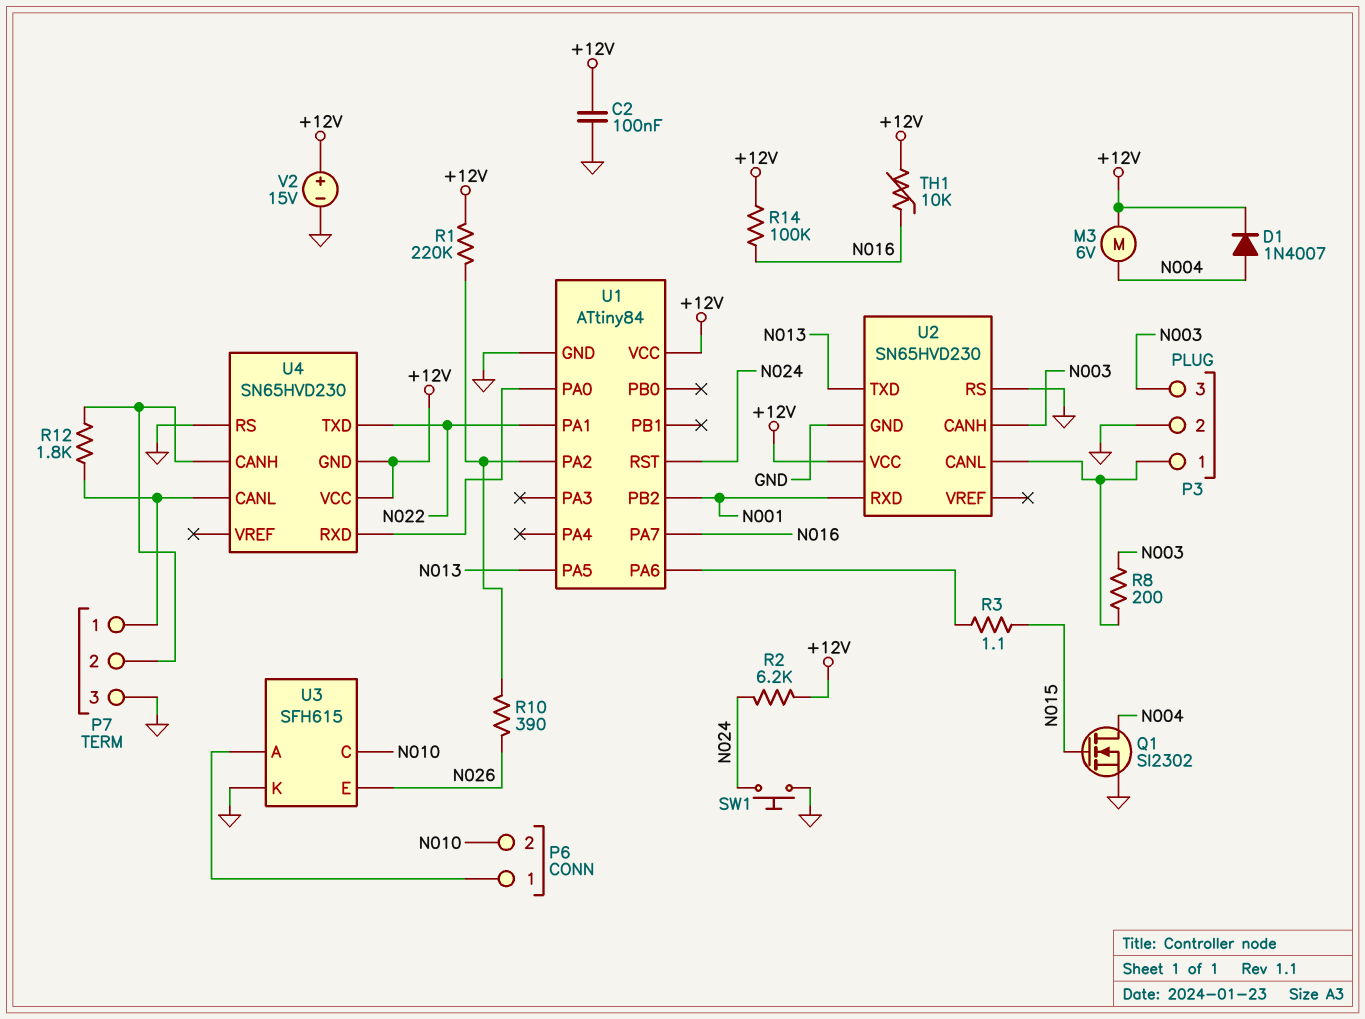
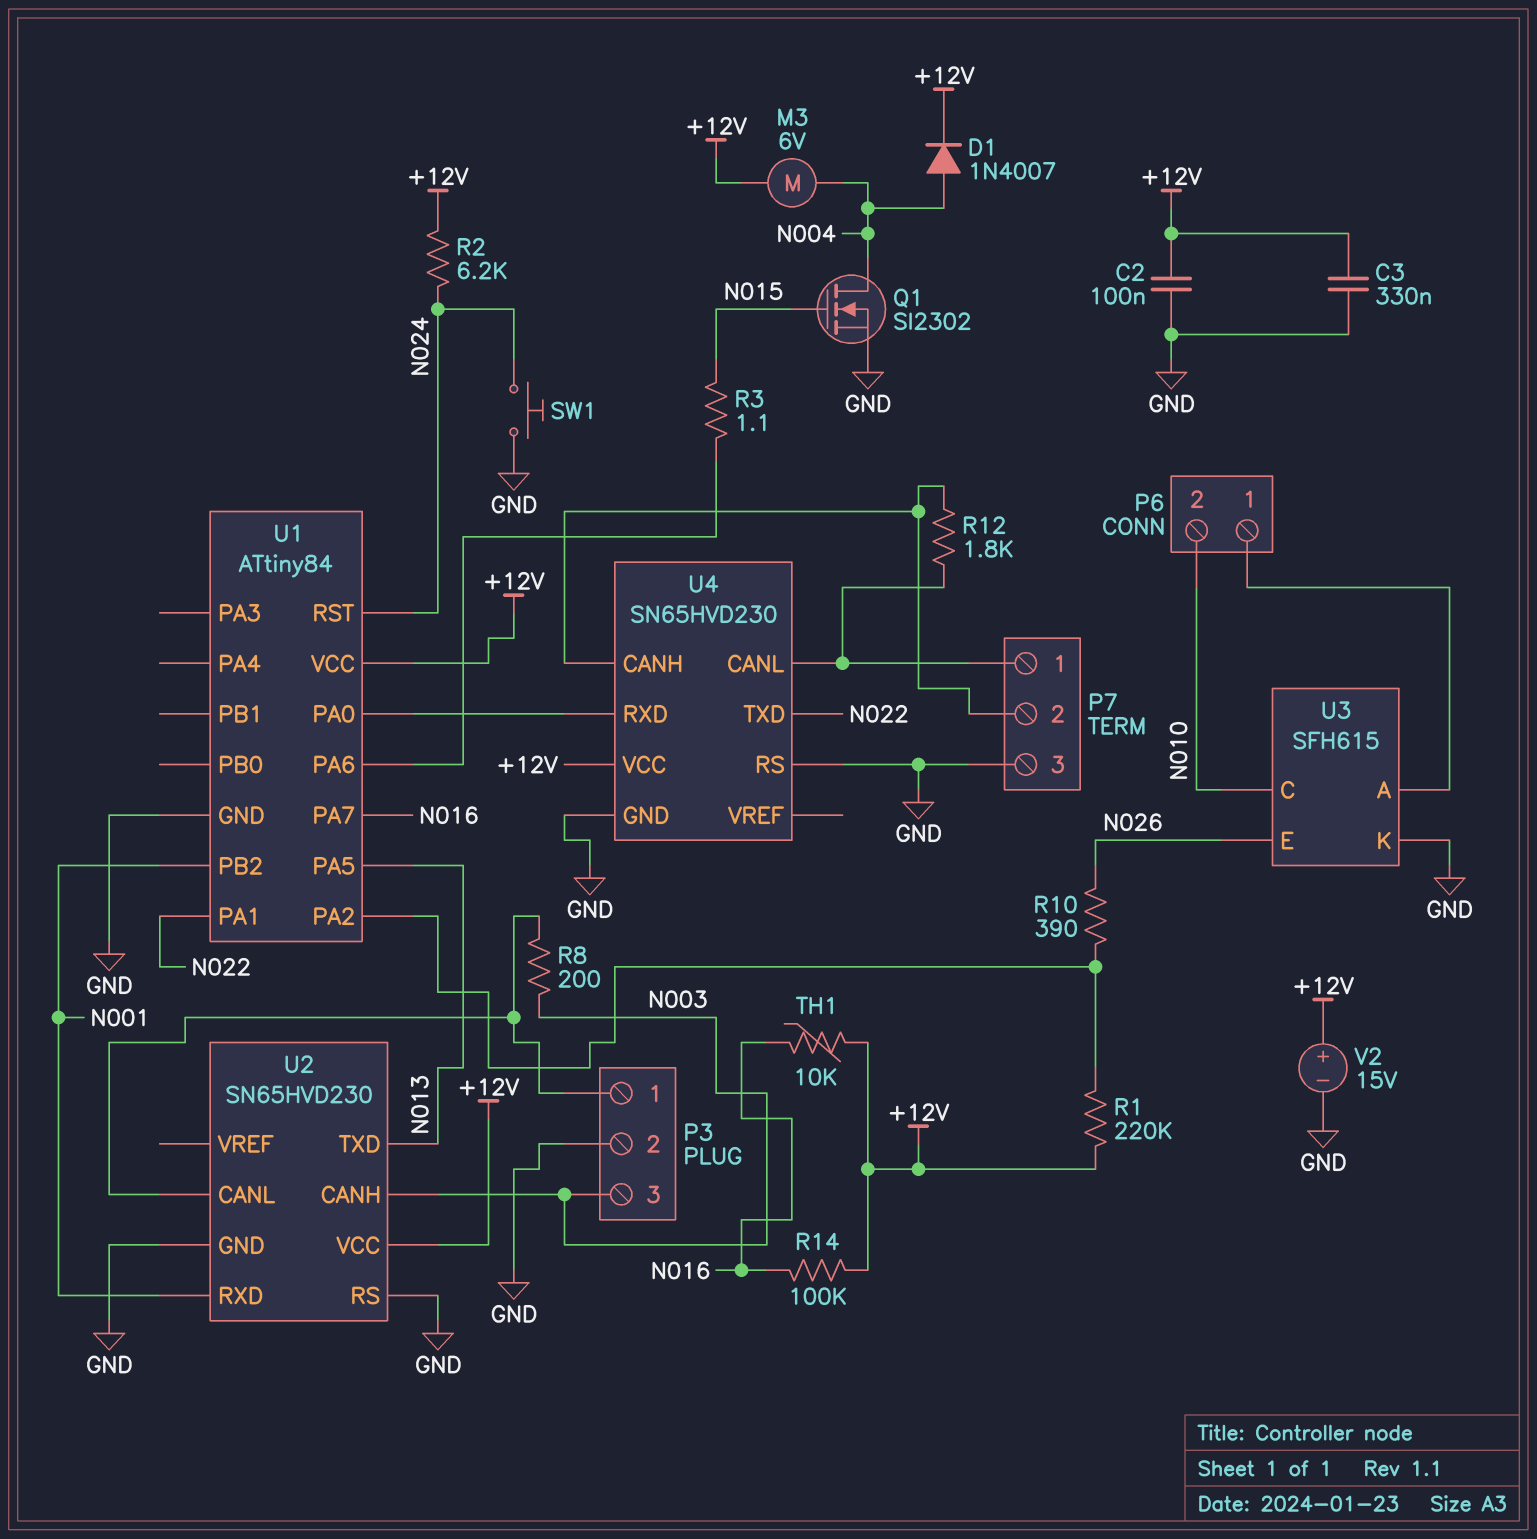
C3: none -> 330nF (+12V, GND)
U4 pin GND: +12V -> GND

